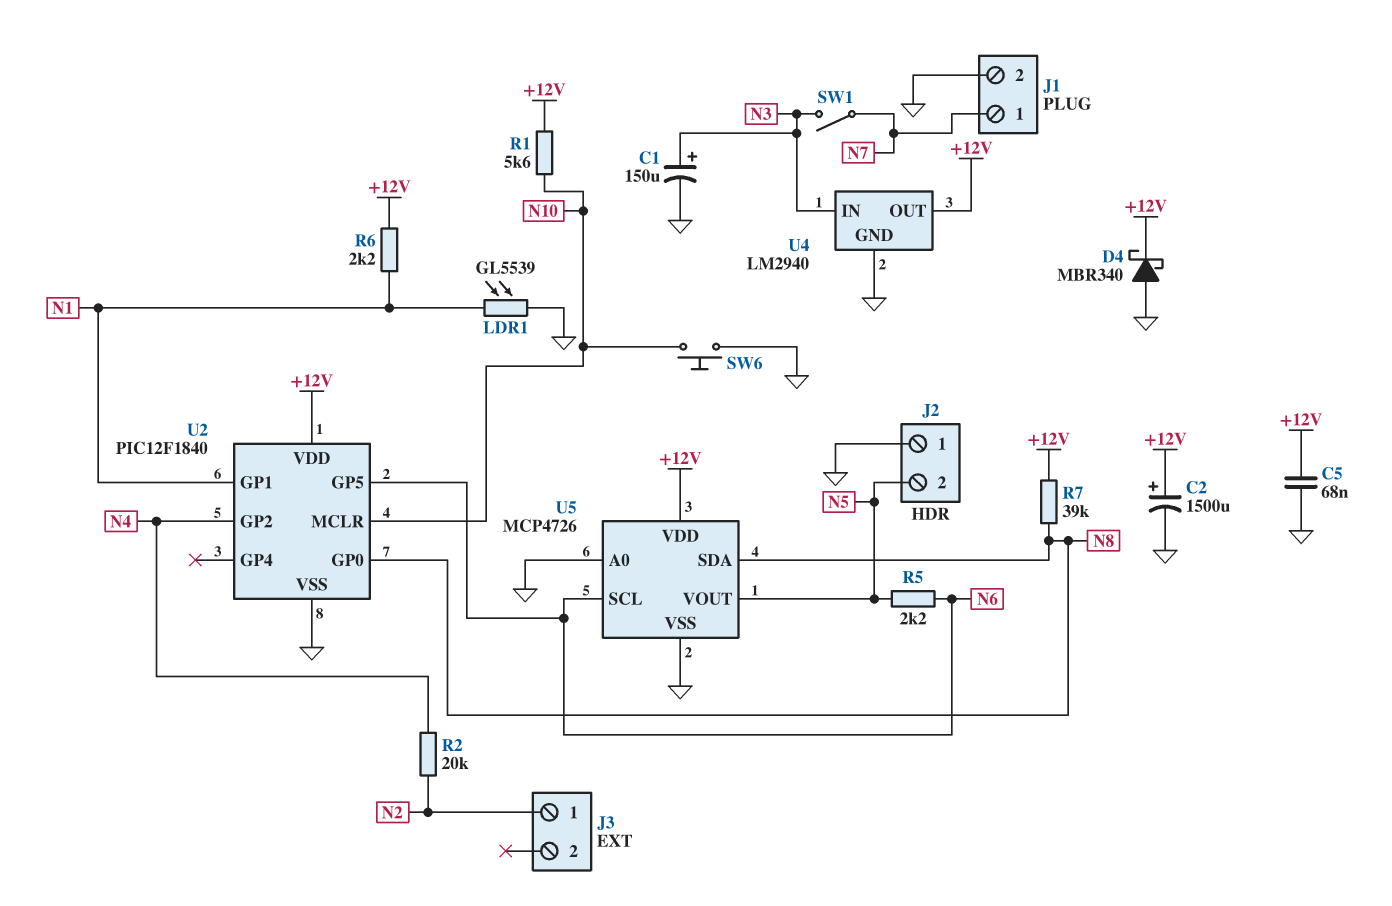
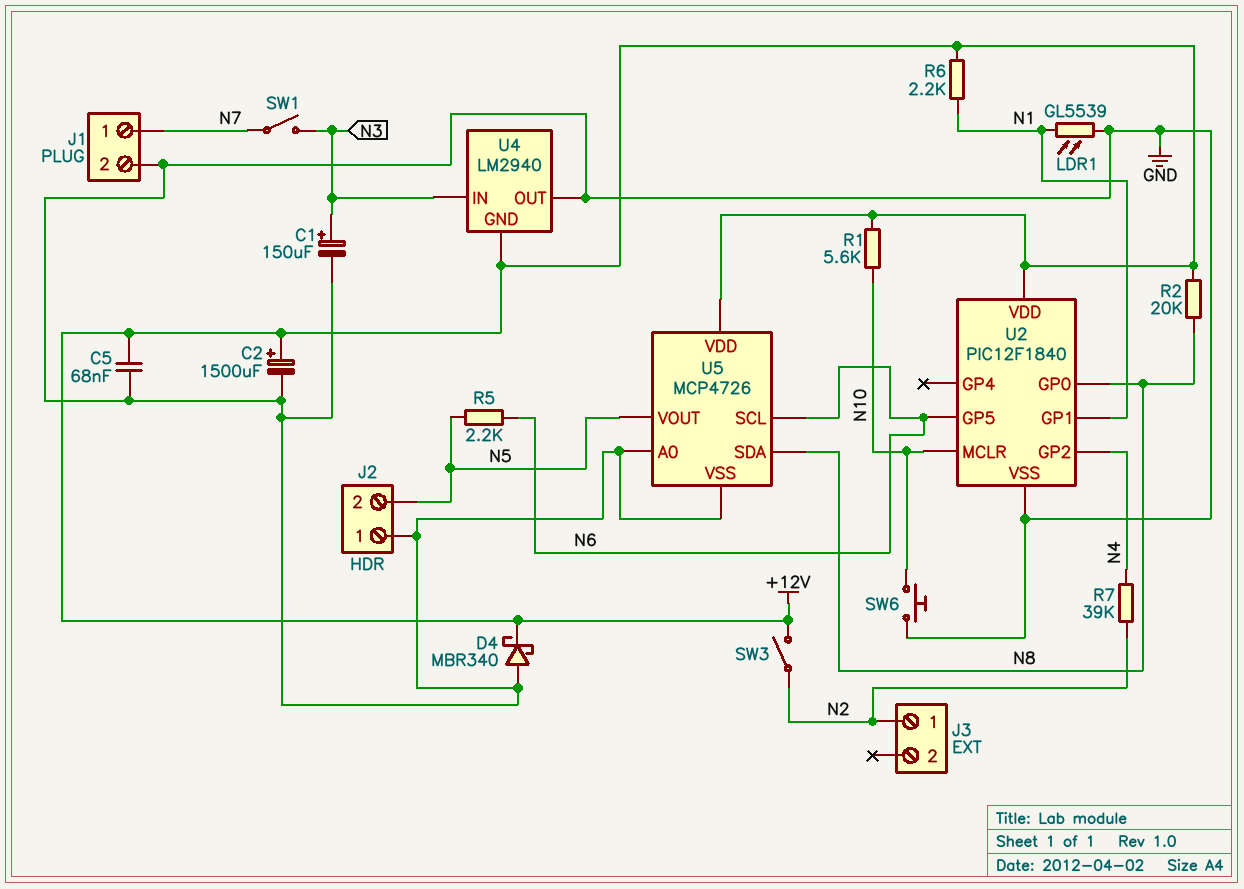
R2: 20k (N2, N4) -> 20k (+12V, N8)
R7: 39k (+12V, N8) -> 39k (N2, N4)
SW3: none -> switch (+12V, N2)
U4 pin GND: GND -> +12V
U4 pin OUT: +12V -> GND

